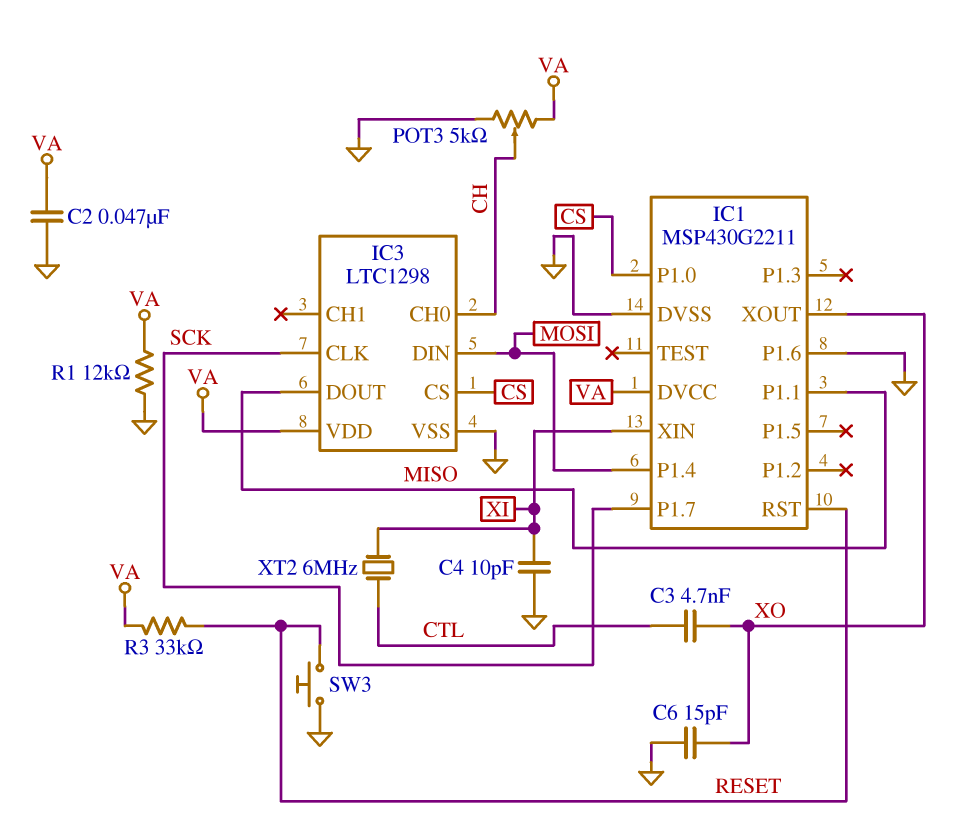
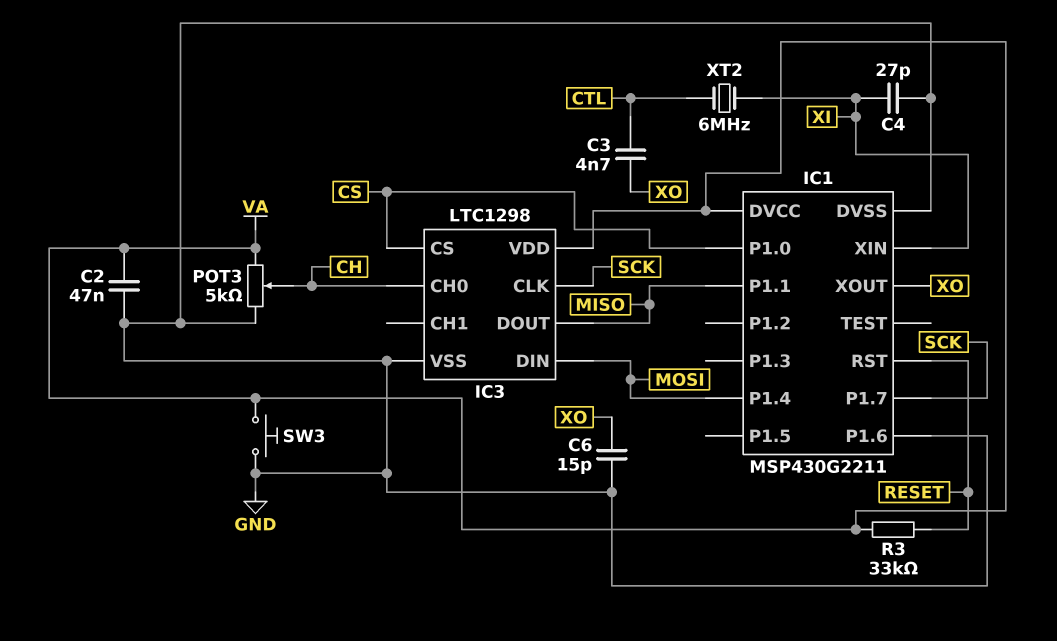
C4: 10pF (GND, XI) -> 27pF (GND, XI)
R1: 12k (GND, VA) -> none
SW3: button (GND, RESET) -> button (GND, VA)

